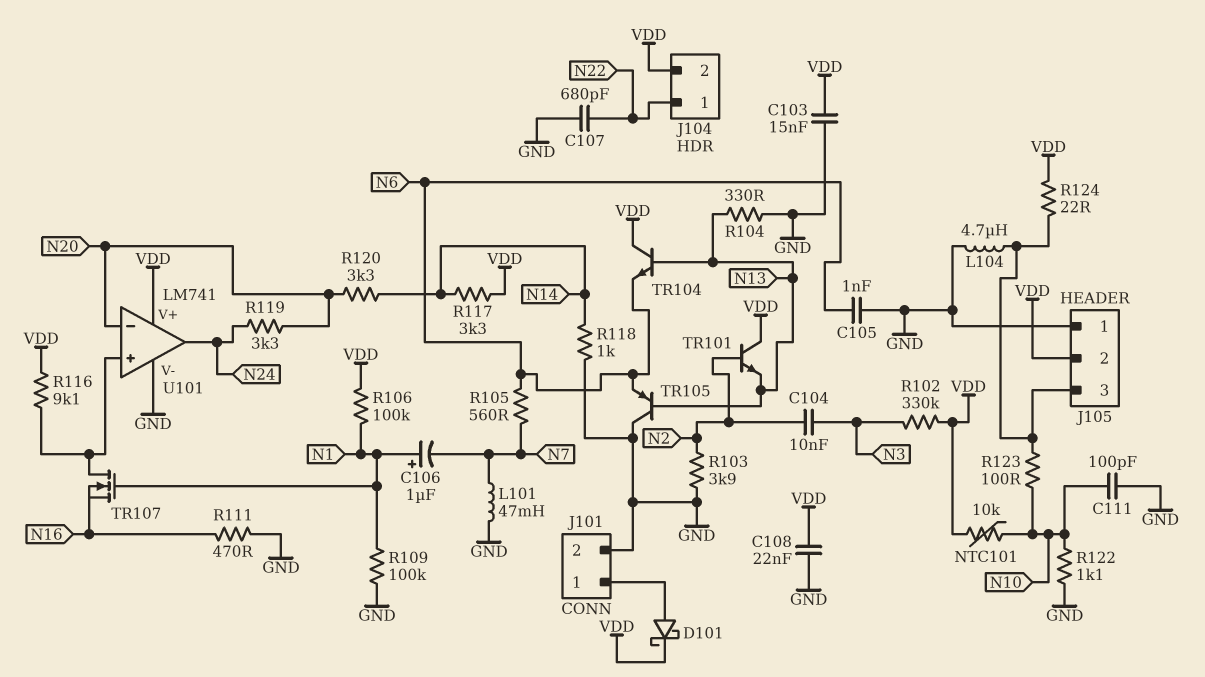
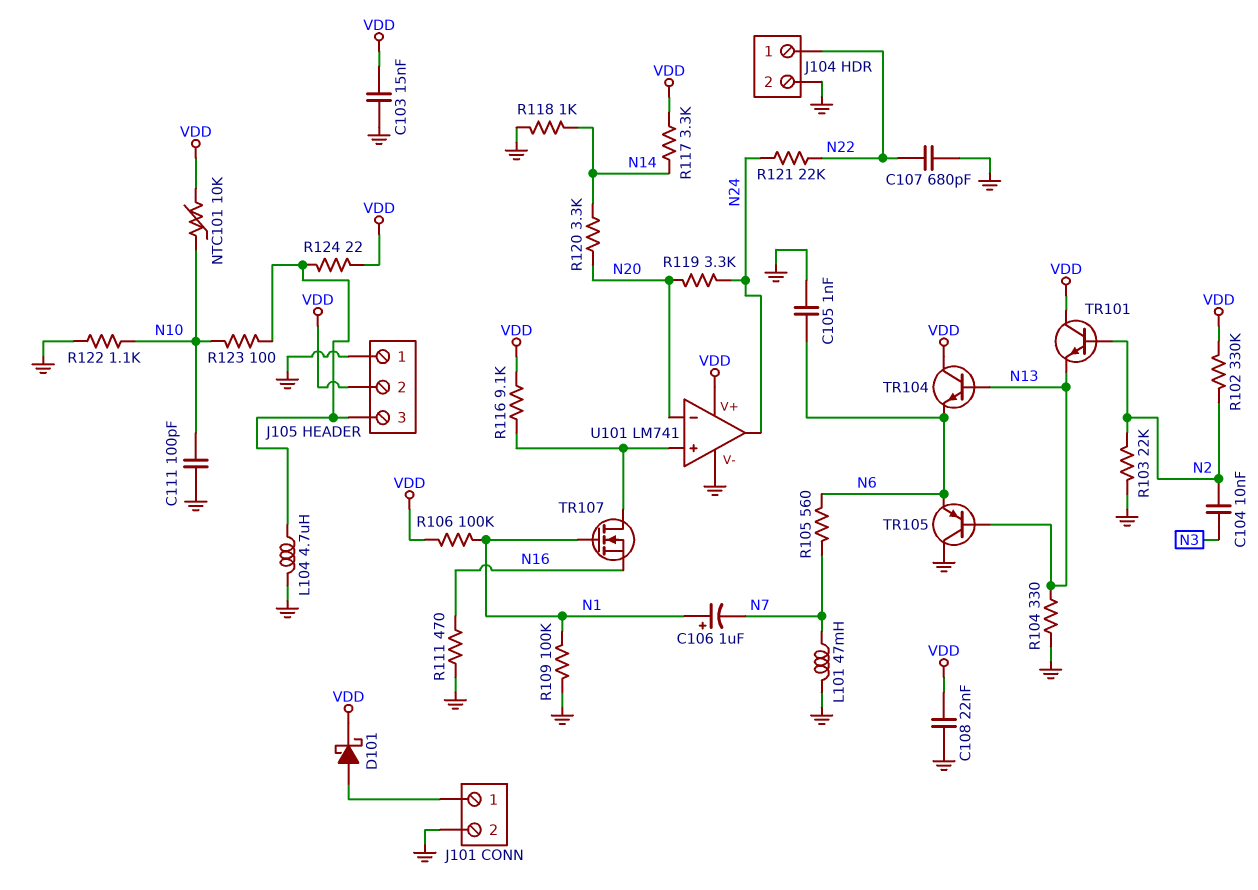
J104 pin 2: VDD -> GND
R102: 330k (N3, VDD) -> 330k (N2, VDD)
R103: 3.9k (GND, N2) -> 22k (GND, N2)
R121: none -> 22k (N22, N24)

